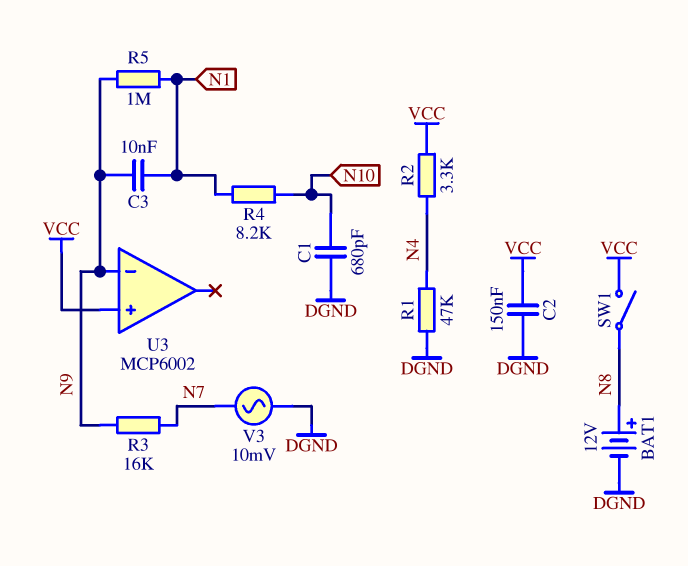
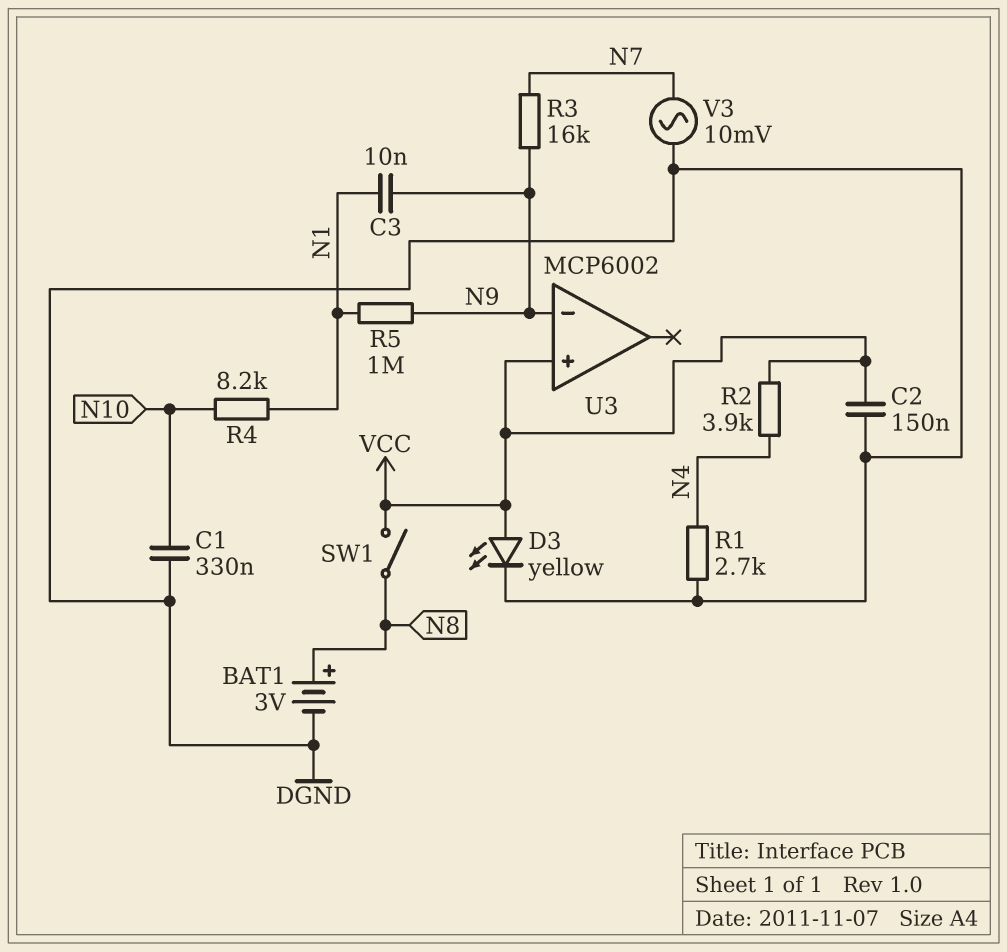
BAT1: 12V (plus N8, minus DGND) -> 3V (plus N8, minus DGND)
C1: 680pF (DGND, N10) -> 330nF (DGND, N10)
D3: none -> LED yellow (A VCC, K DGND)
R1: 47k (DGND, N4) -> 2.7k (DGND, N4)
R2: 3.3k (N4, VCC) -> 3.9k (N4, VCC)

